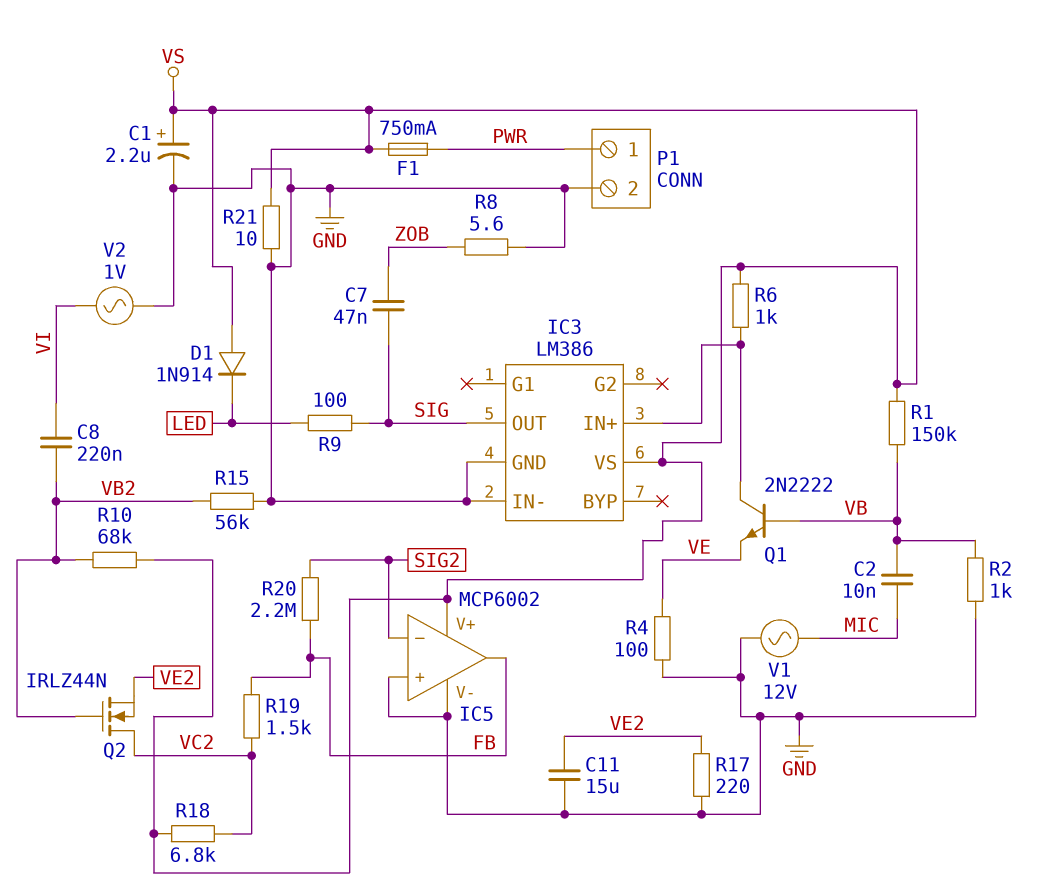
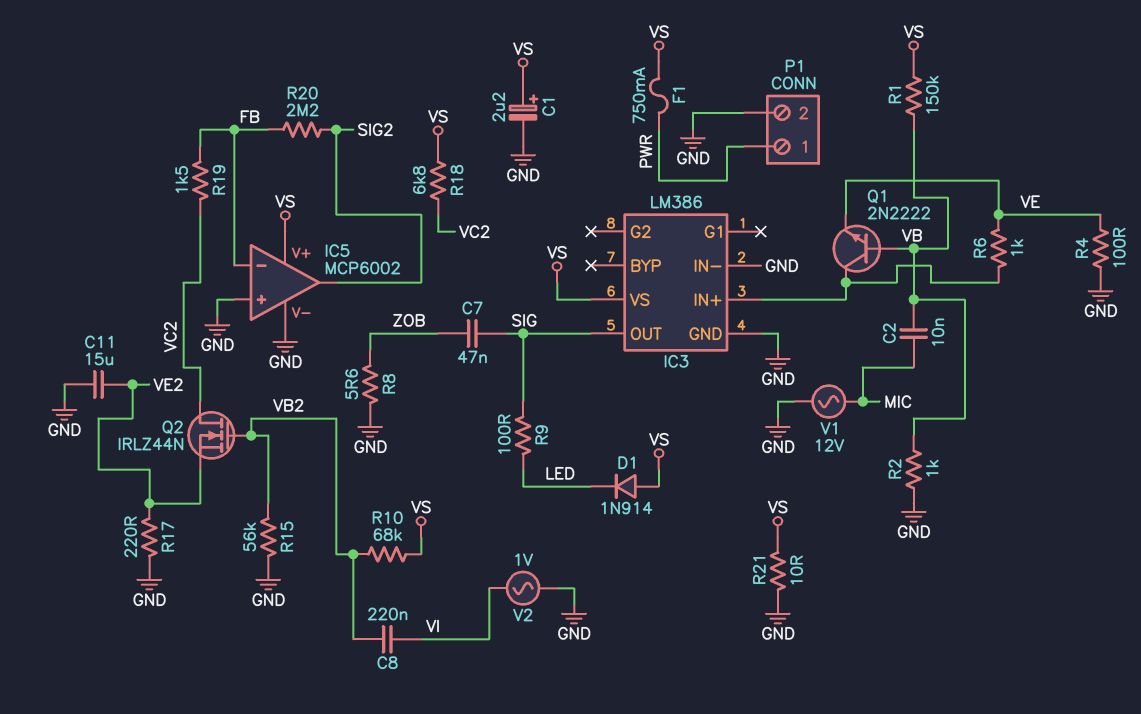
IC5 pin in-: SIG2 -> FB
IC5 pin out: FB -> SIG2
R6: 1k (IC3/IN+, VS) -> 1k (IC3/IN+, VE)

